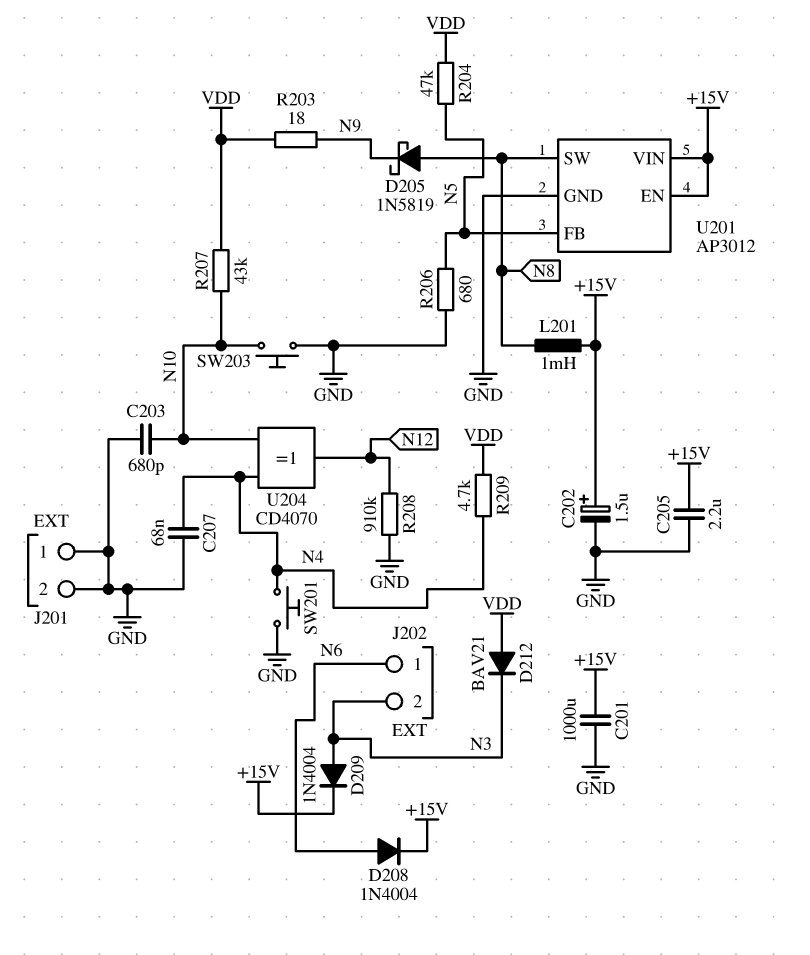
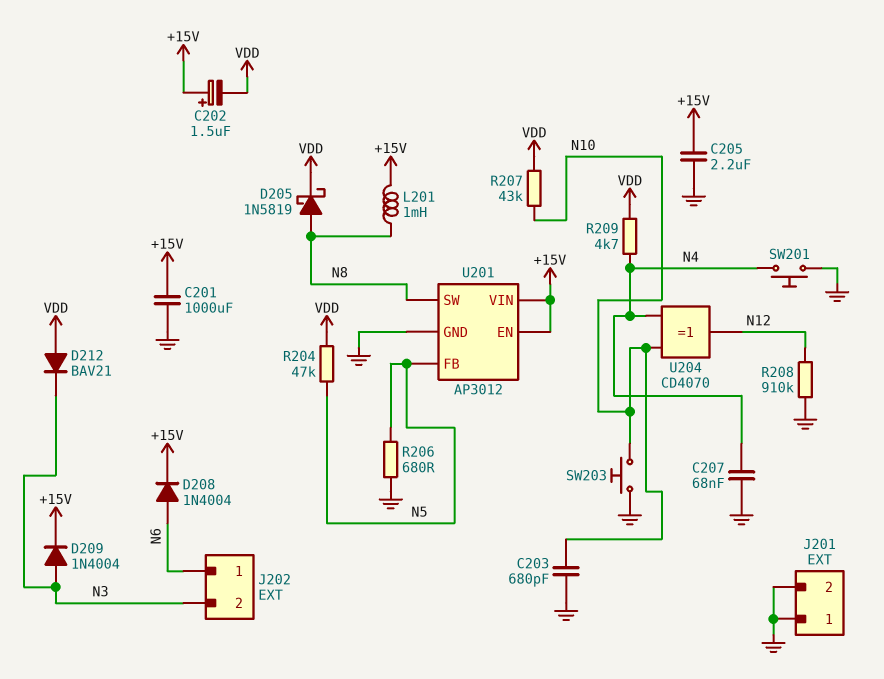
C202: 1.5uF (plus +15V, minus GND) -> 1.5uF (plus +15V, minus VDD)
D205: schottky 1N5819 (A N8, K N9) -> schottky 1N5819 (A N8, K VDD)
R203: 18 (N9, VDD) -> none

